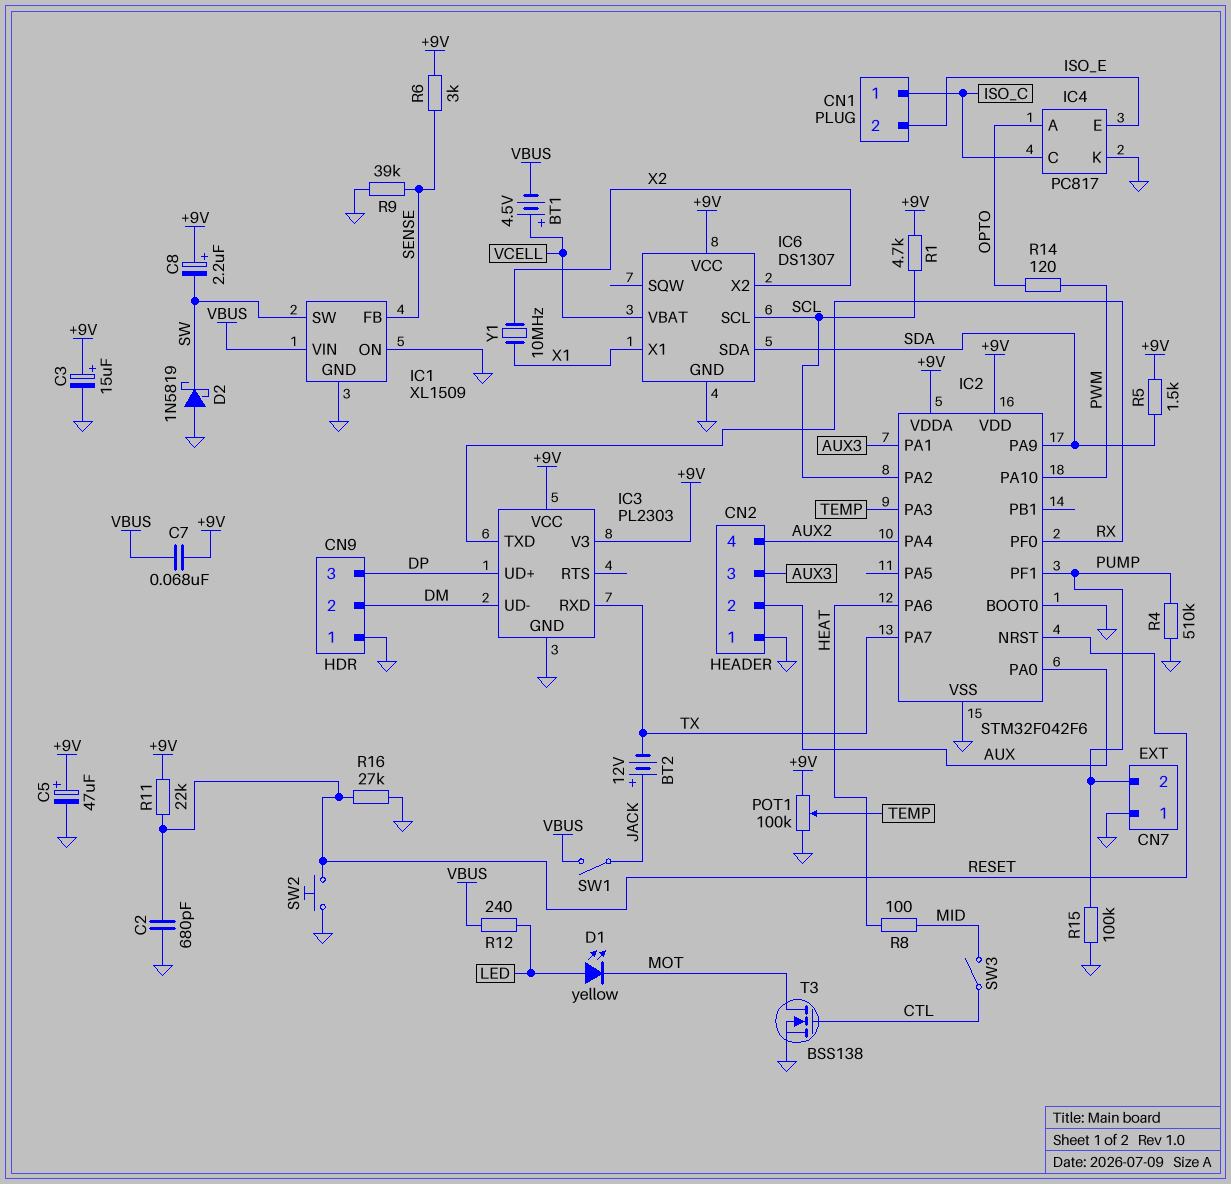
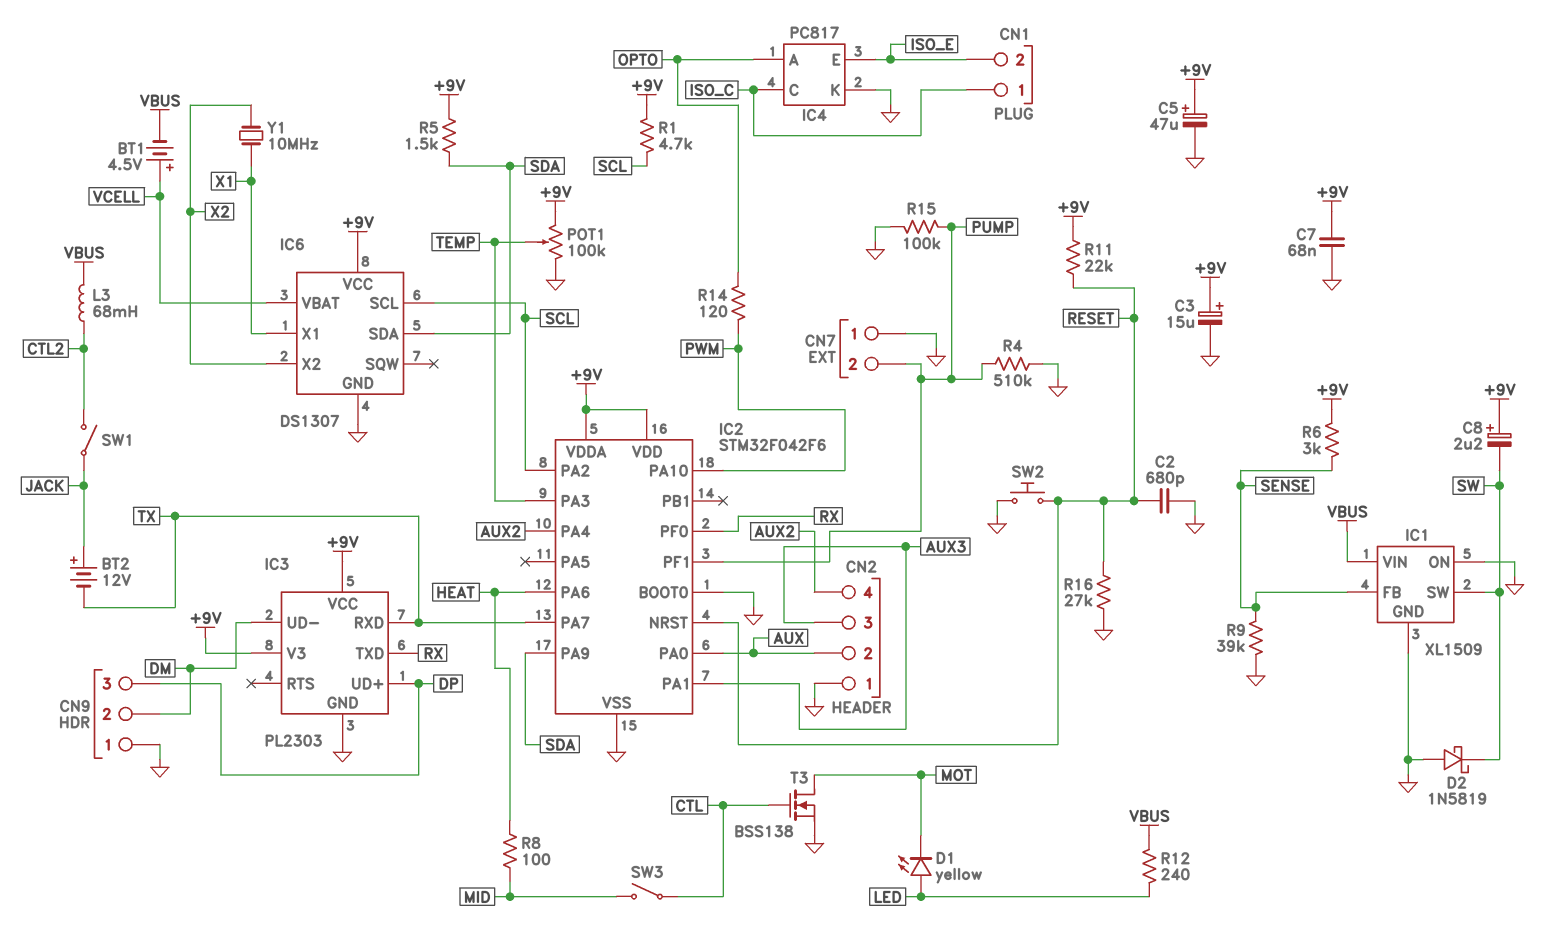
C7: 68nF (+9V, VBUS) -> 68nF (+9V, GND)
L3: none -> 68mH (CTL2, VBUS)
SW1: switch (JACK, VBUS) -> switch (CTL2, JACK)

